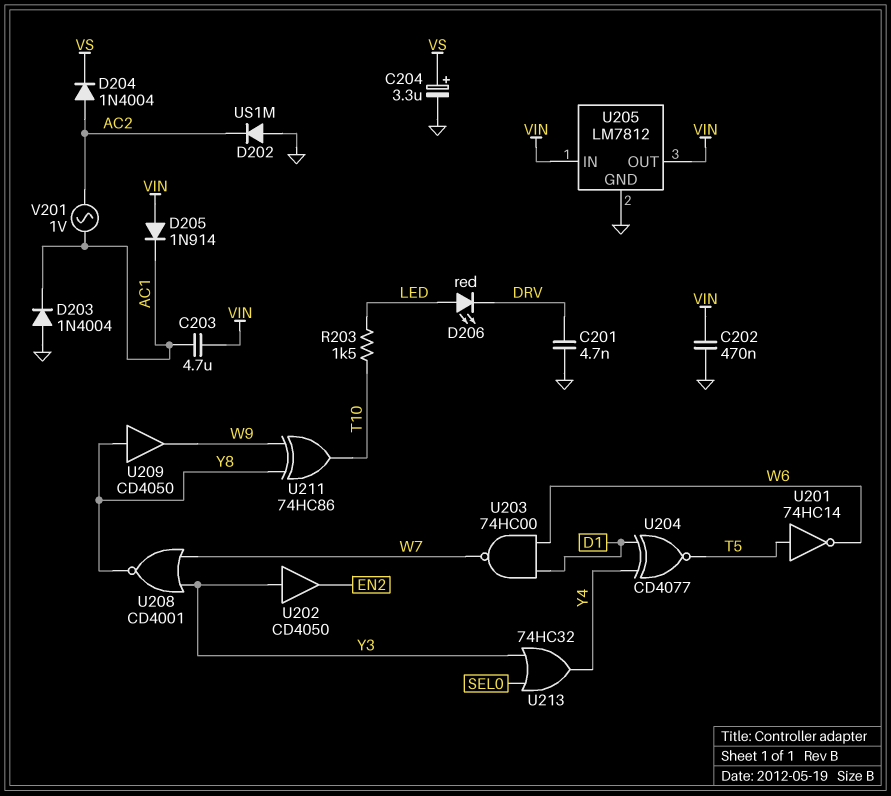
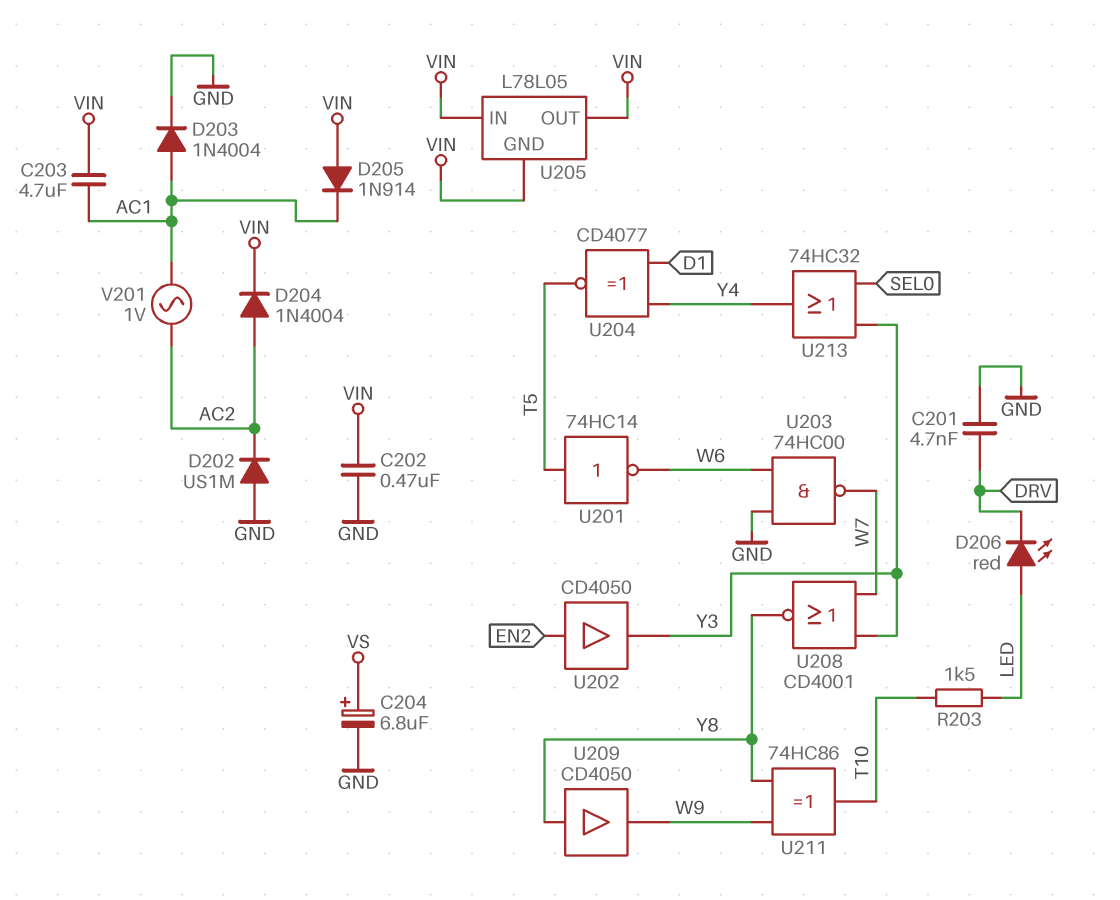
C204: 3.3uF (plus VS, minus GND) -> 6.8uF (plus VS, minus GND)
D203: diode 1N4004 (A GND, K AC1) -> diode 1N4004 (A AC1, K GND)
D204: diode 1N4004 (A AC2, K VS) -> diode 1N4004 (A AC2, K VIN)
U202: buffer CD4050 (in Y3, out EN2) -> buffer CD4050 (in EN2, out Y3)
U203: NAND 74HC00 (in D1, in W6, out W7) -> NAND 74HC00 (in GND, in W6, out W7)
U205: LM7812 -> L78L05
U205 pin GND: GND -> VIN

